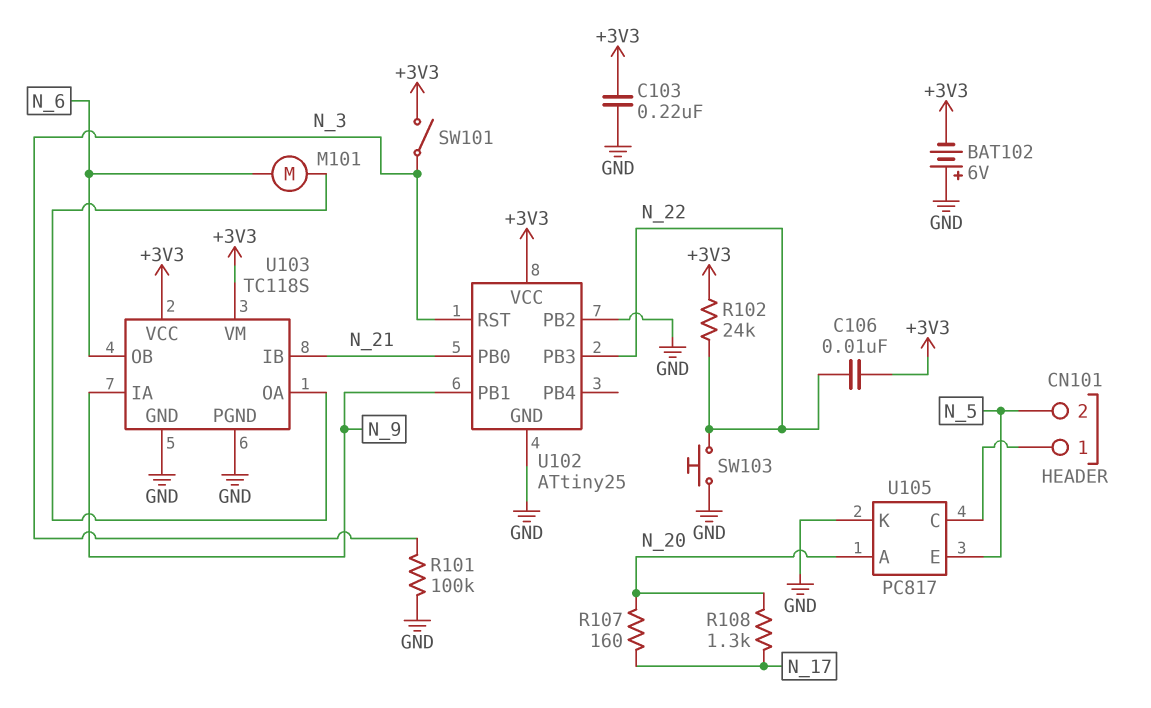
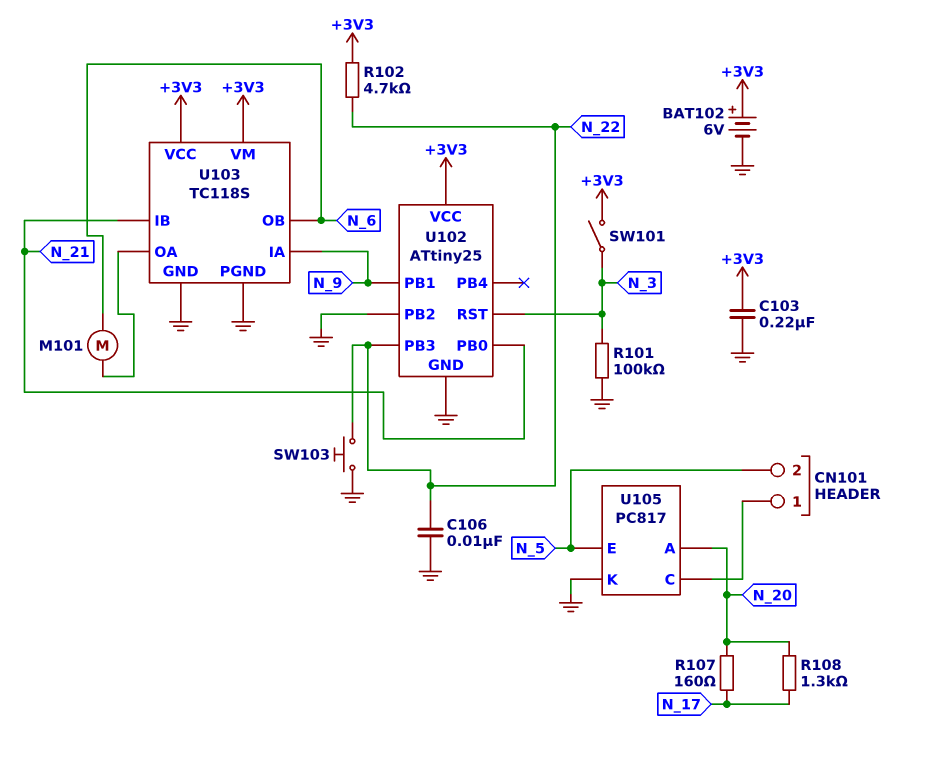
BAT102: 6V (plus GND, minus +3V3) -> 6V (plus +3V3, minus GND)
C106: 10nF (+3V3, N_22) -> 10nF (GND, N_22)
R102: 24k (+3V3, N_22) -> 4.7k (+3V3, N_22)

